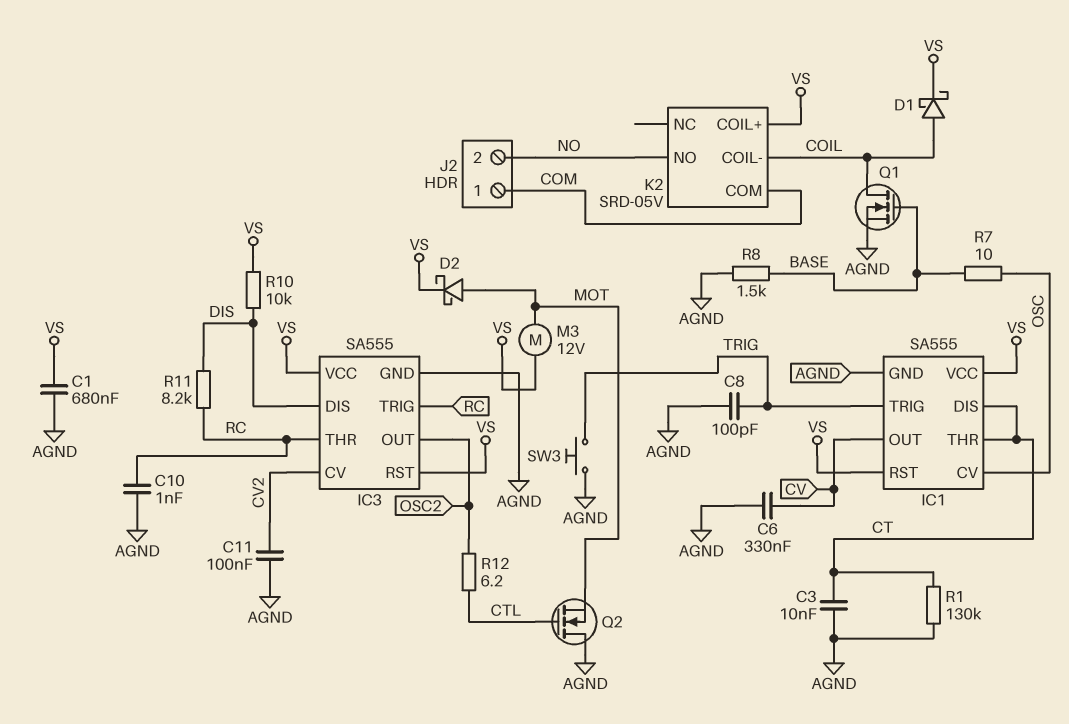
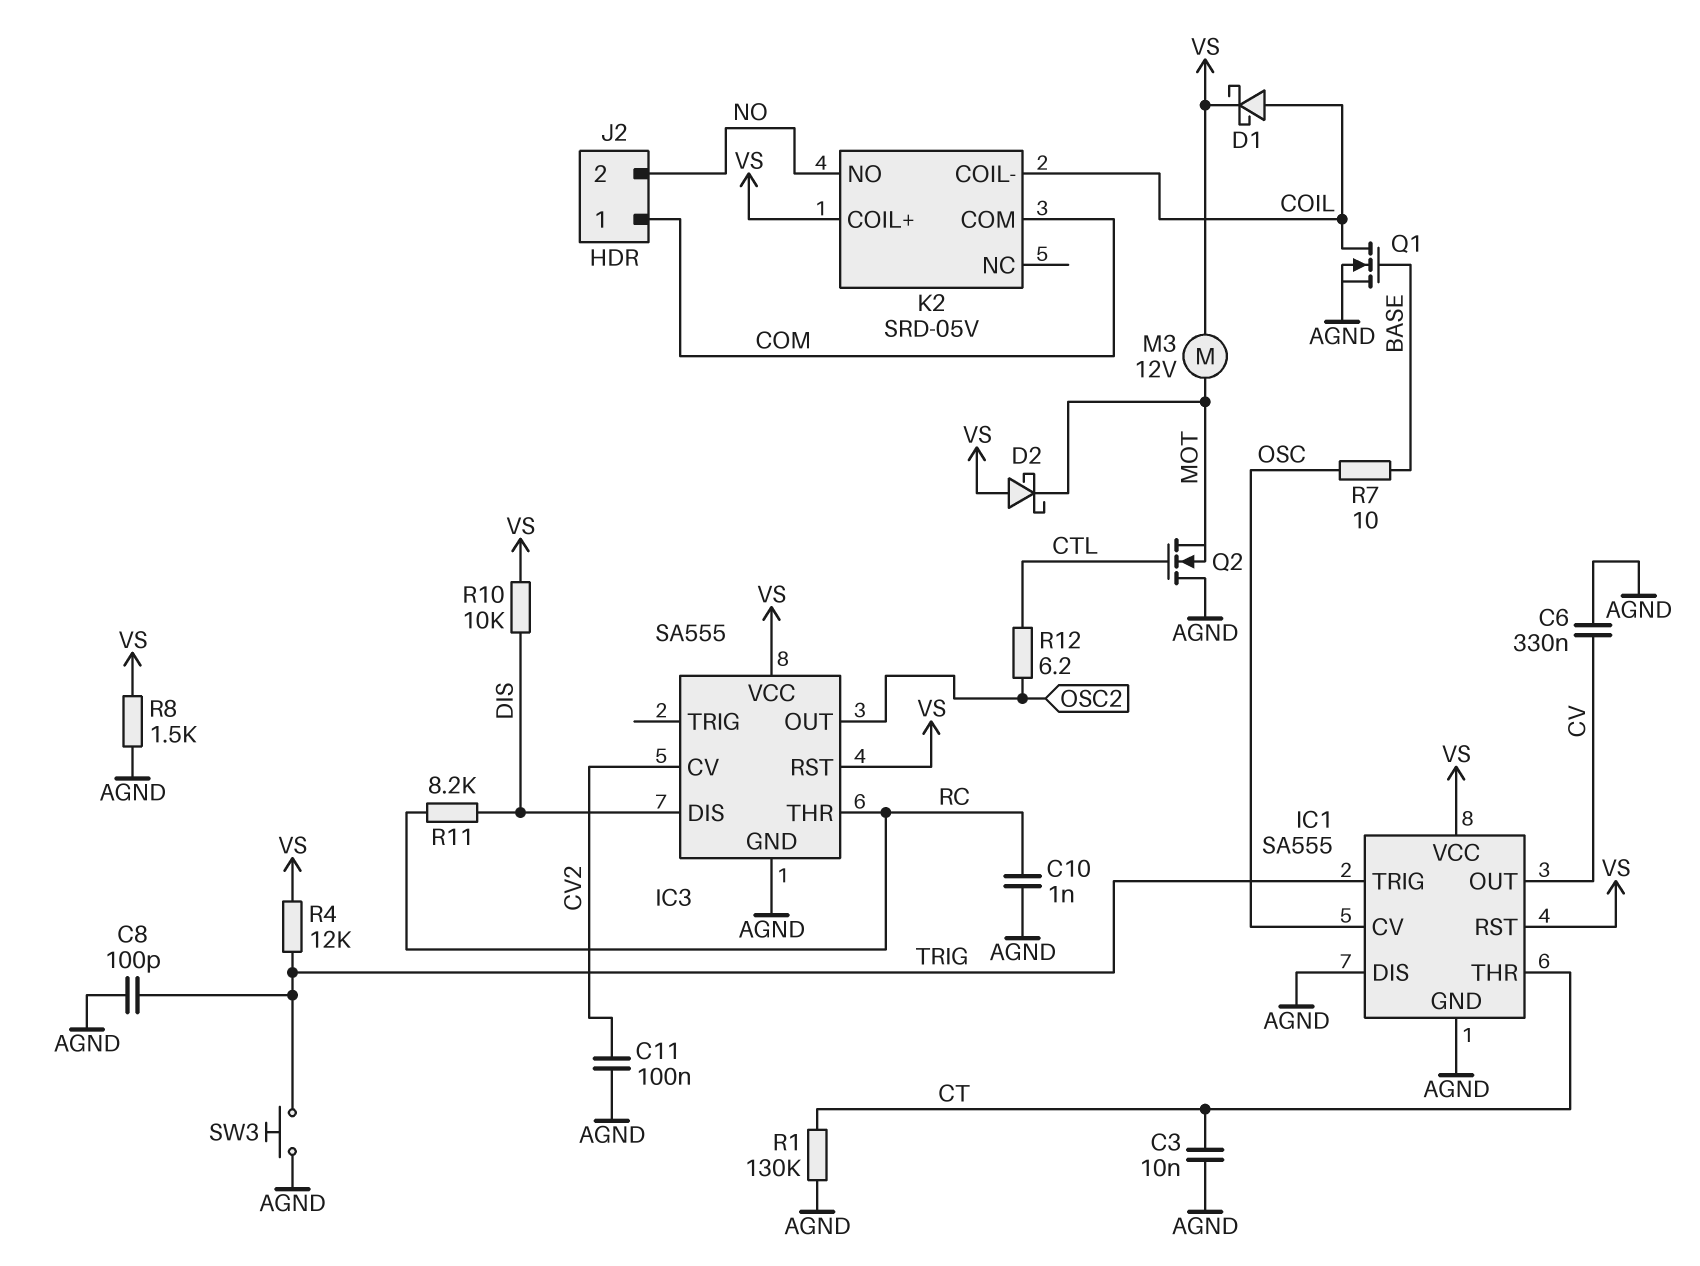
C1: 680nF (AGND, VS) -> none
D2: schottky (A MOT, K VS) -> schottky (A VS, K MOT)
IC1 pin DIS: CT -> AGND
IC3 pin TRIG: RC -> none
R4: none -> 12k (TRIG, VS)
R8: 1.5k (AGND, BASE) -> 1.5k (AGND, VS)

